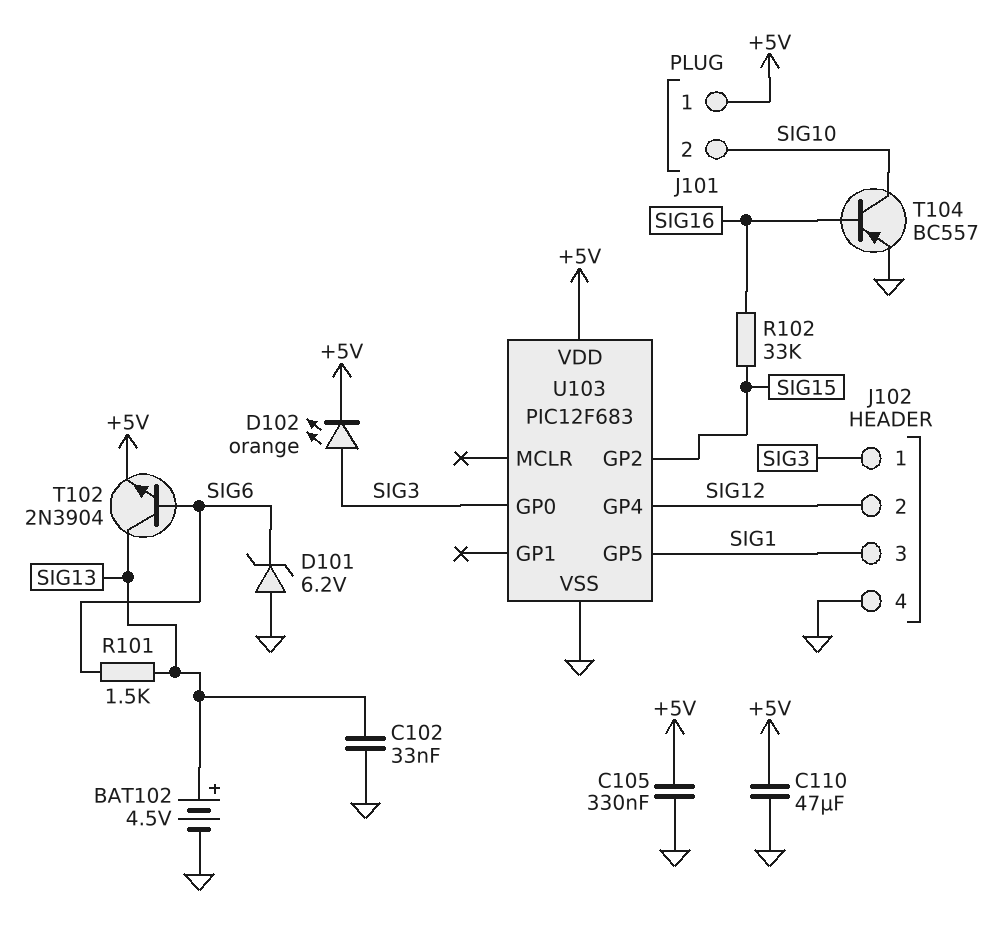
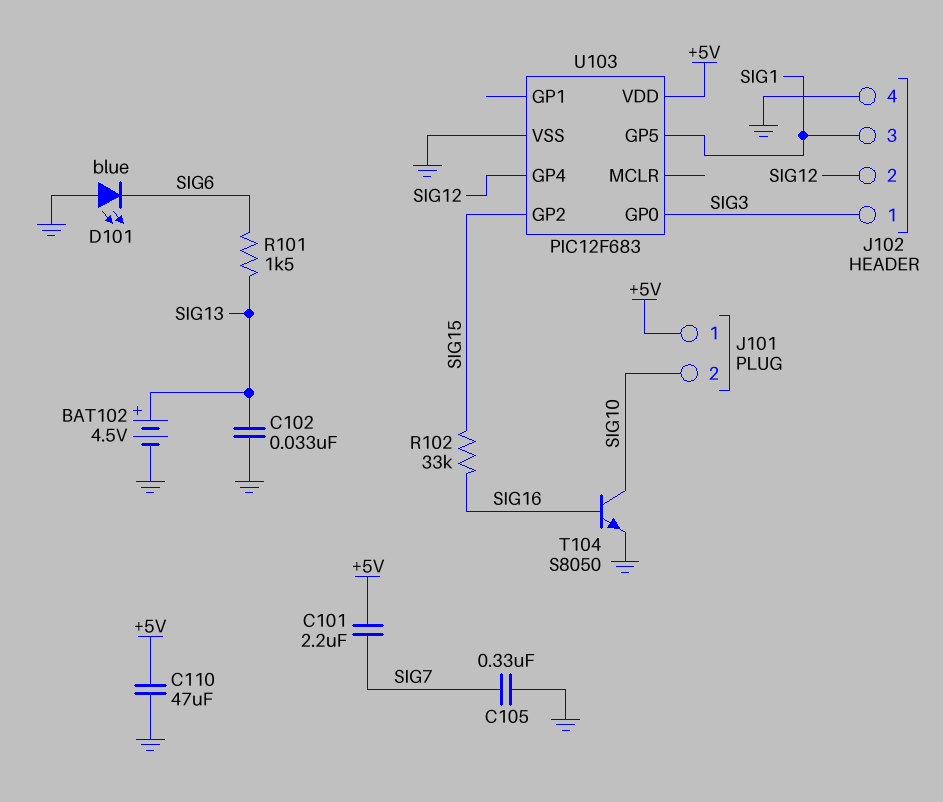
C101: none -> 2.2uF (+5V, SIG7)
C105: 330nF (+5V, GND) -> 330nF (GND, SIG7)
D101: zener 6.2V (A GND, K SIG6) -> LED blue (A GND, K SIG6)
D102: LED orange (A SIG3, K +5V) -> none
T102: NPN 2N3904 (B SIG6, C SIG13, E +5V) -> none
T104: PNP BC557 (B SIG16, C SIG10, E GND) -> NPN S8050 (B SIG16, C SIG10, E GND)

